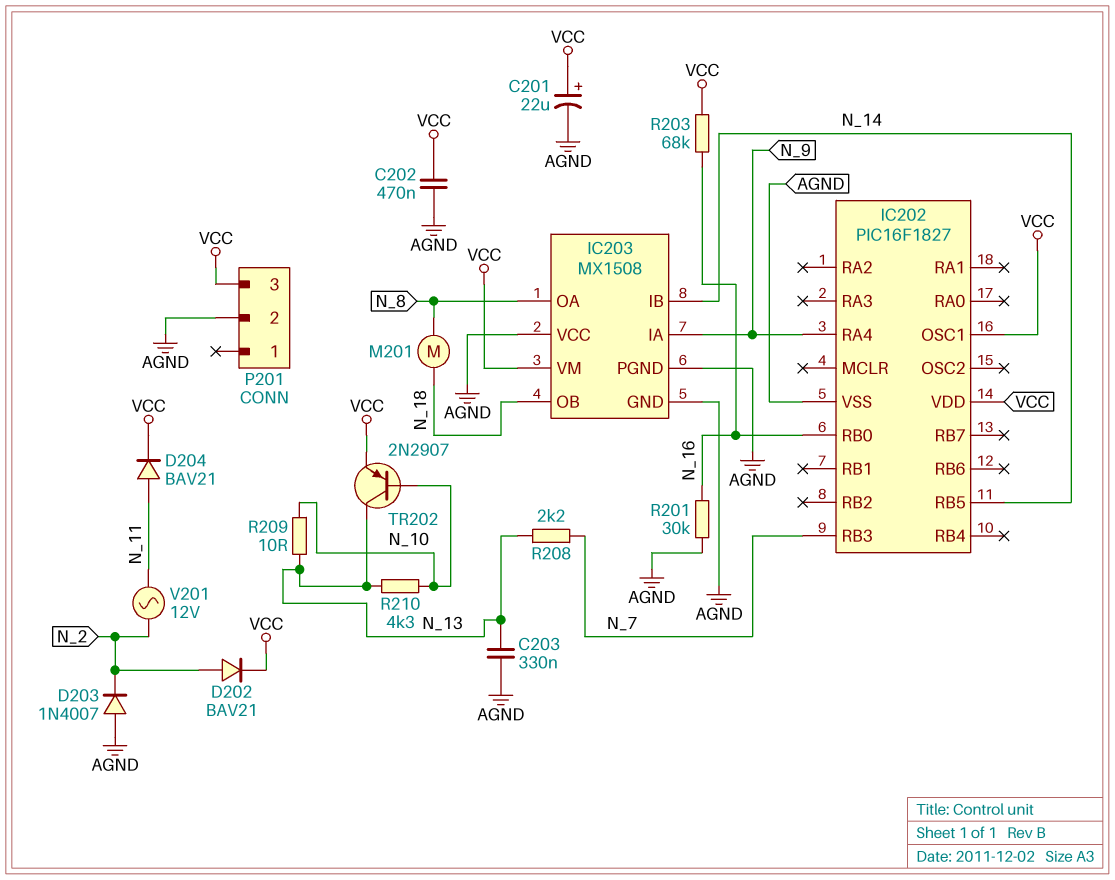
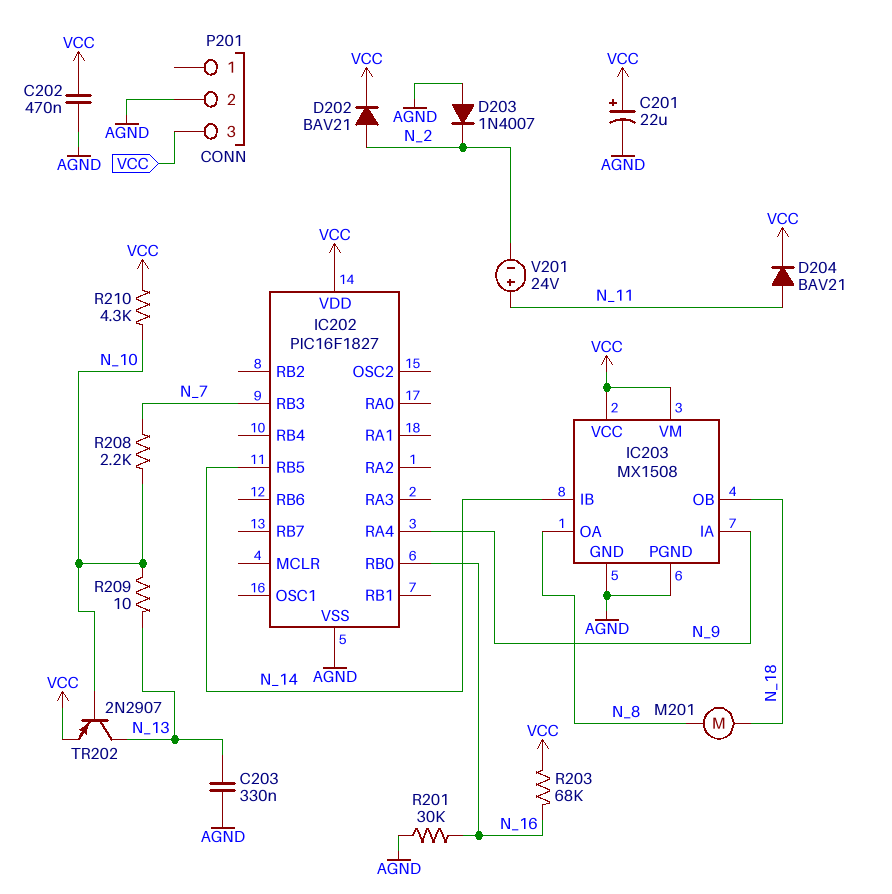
IC202 pin OSC1: VCC -> none
IC203 pin VCC: AGND -> VCC
R208: 2.2k (N_7, N_13) -> 2.2k (N_7, N_10)
R210: 4.3k (N_10, N_13) -> 4.3k (N_10, VCC)
V201: AC 12V (N_2, N_11) -> 24V (plus N_11, minus N_2)

